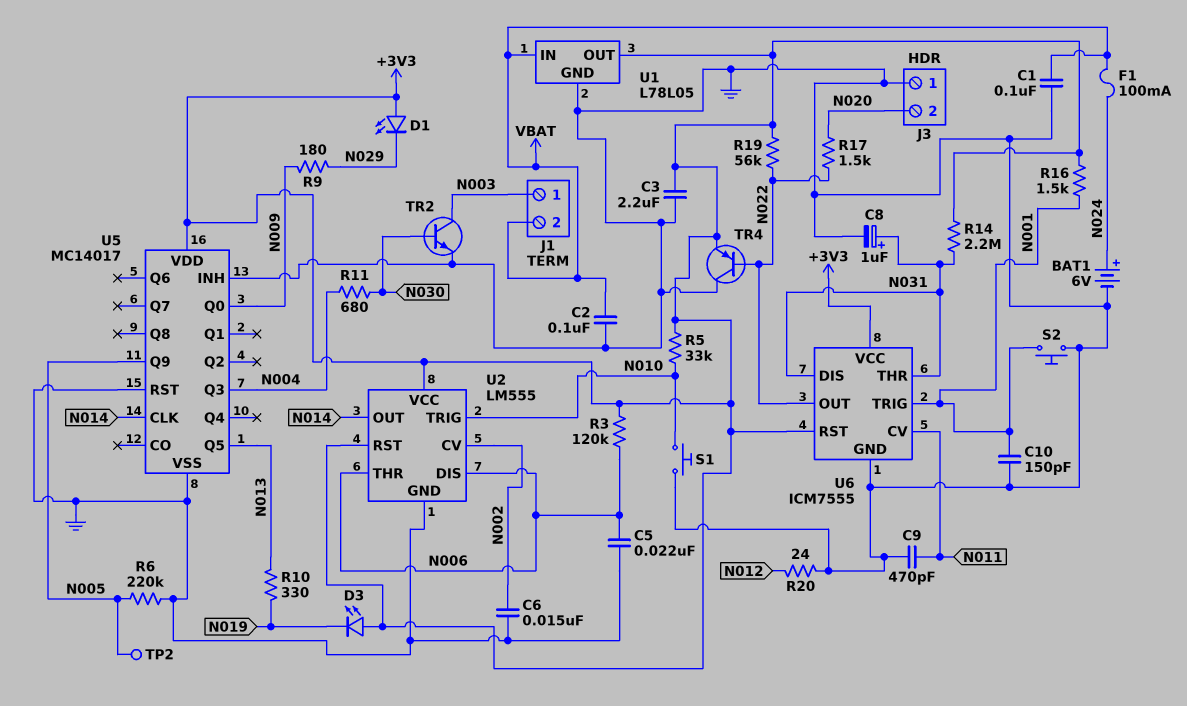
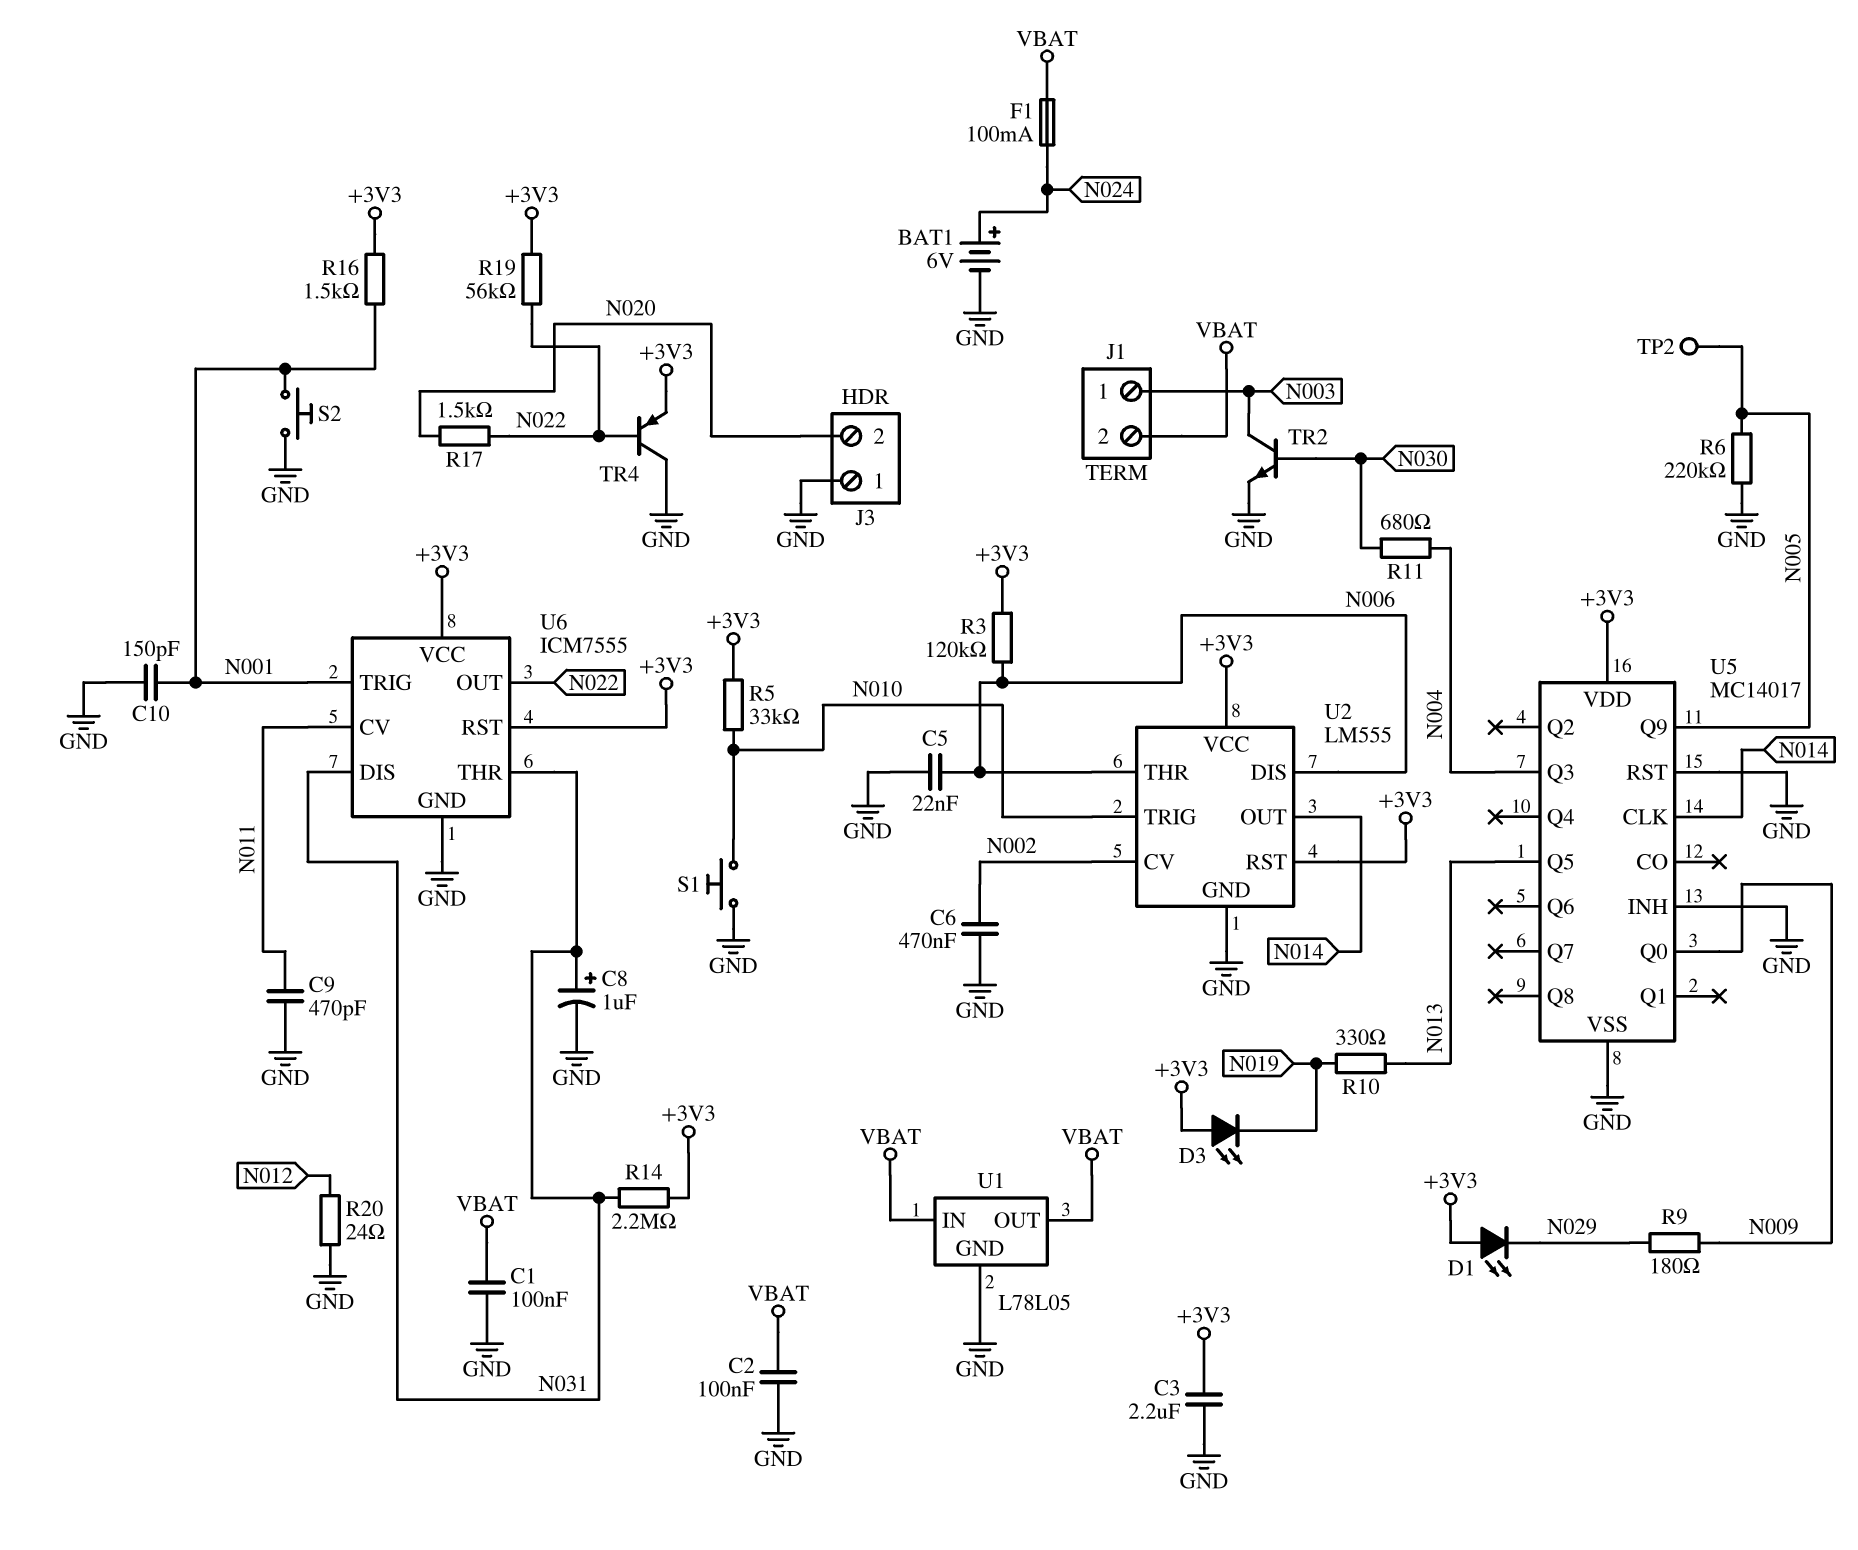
C6: 15nF (GND, N002) -> 470nF (GND, N002)
U1 pin OUT: +3V3 -> VBAT

